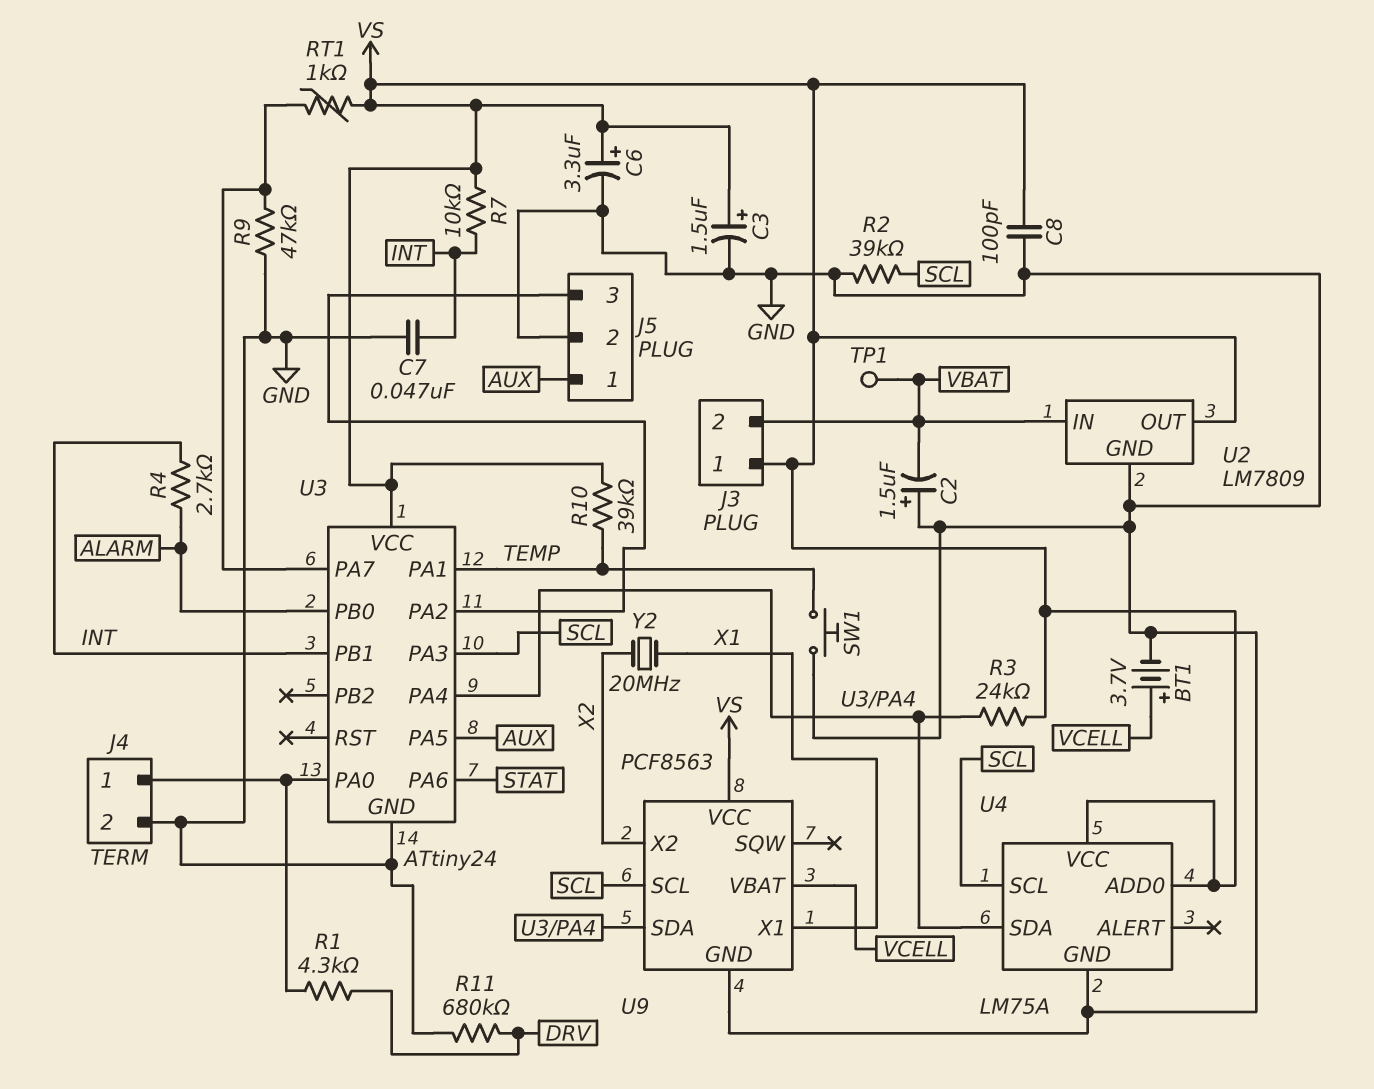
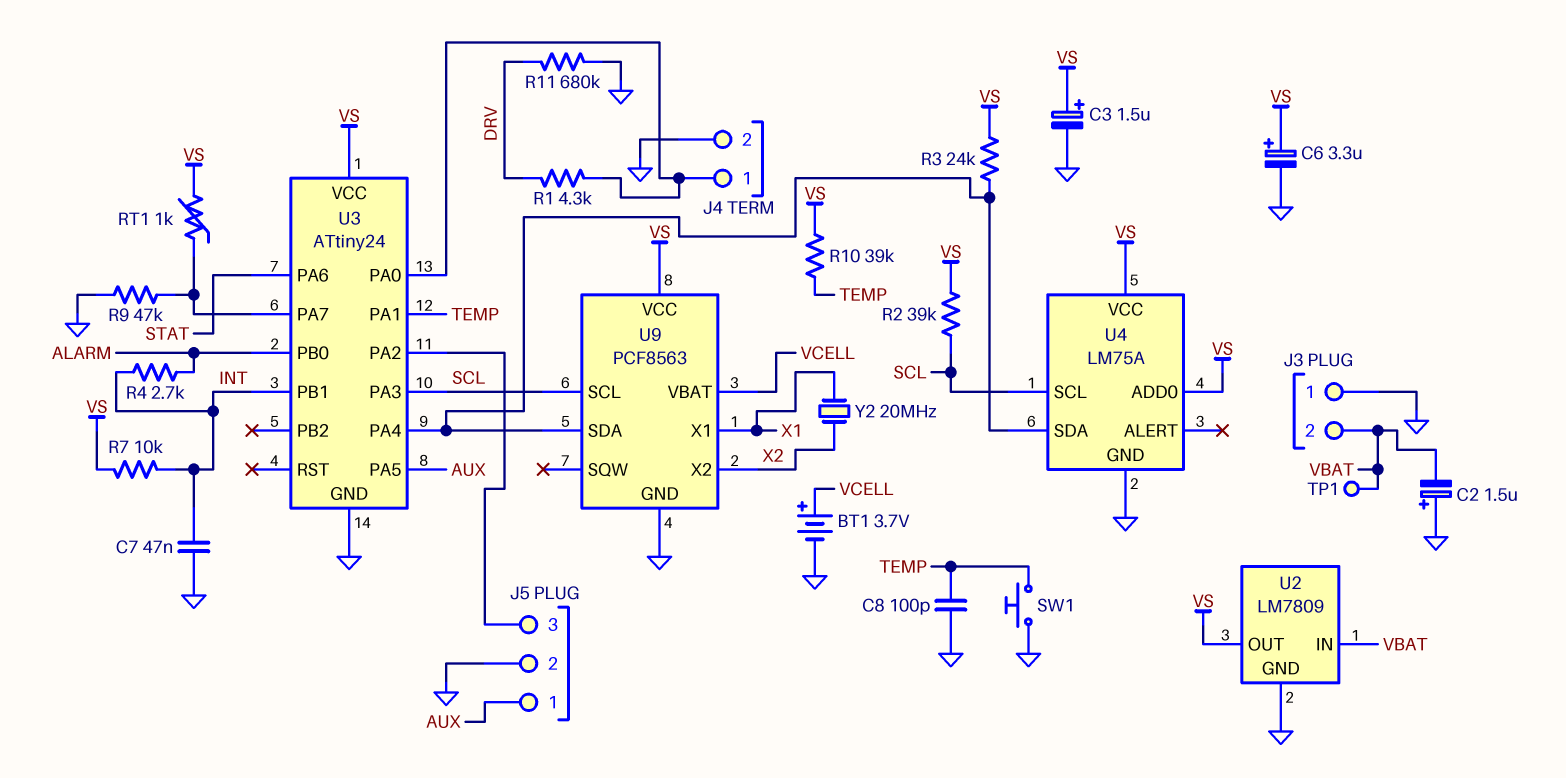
C8: 100pF (GND, VS) -> 100pF (GND, TEMP)
J3 pin 1: VS -> GND
R2: 39k (GND, SCL) -> 39k (SCL, VS)

